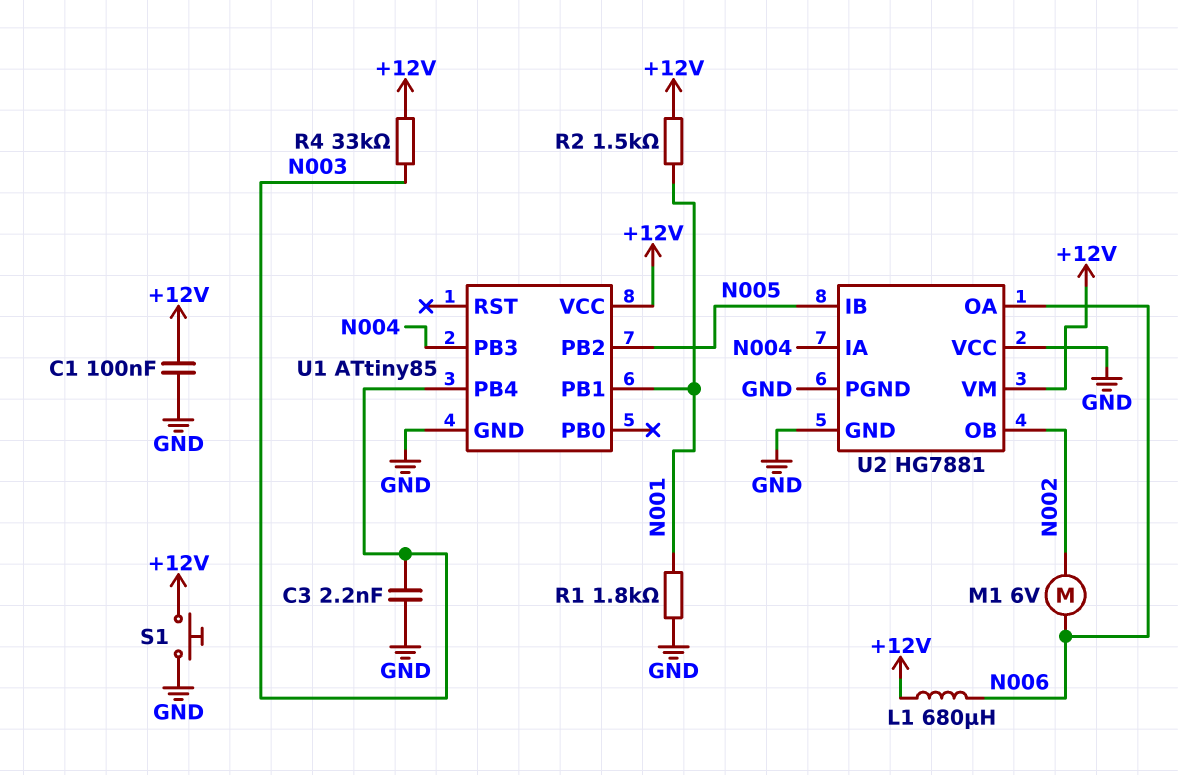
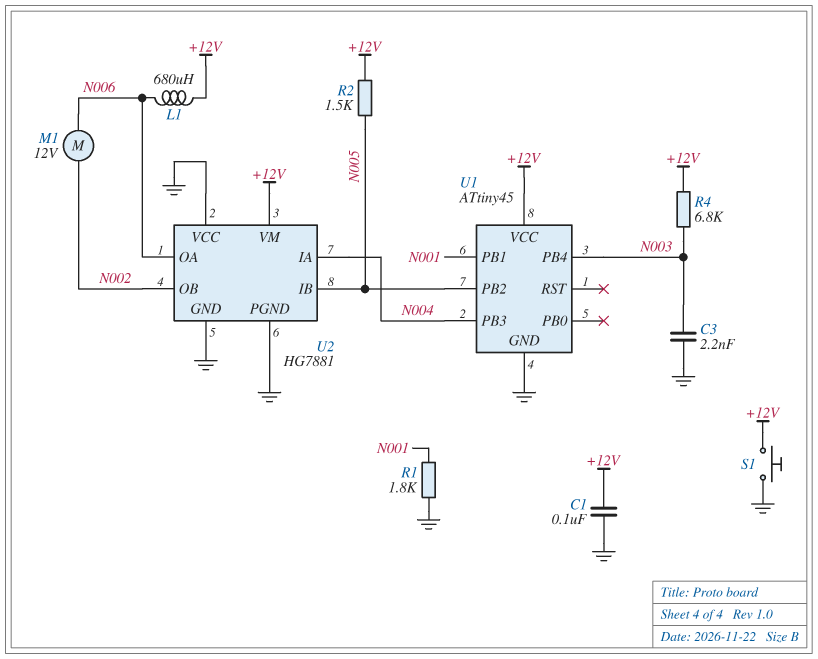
M1: motor 6V (N002, N006) -> motor 12V (N002, N006)
R2: 1.5k (+12V, N001) -> 1.5k (+12V, N005)
R4: 33k (+12V, N003) -> 6.8k (+12V, N003)
U1: ATtiny85 -> ATtiny45

